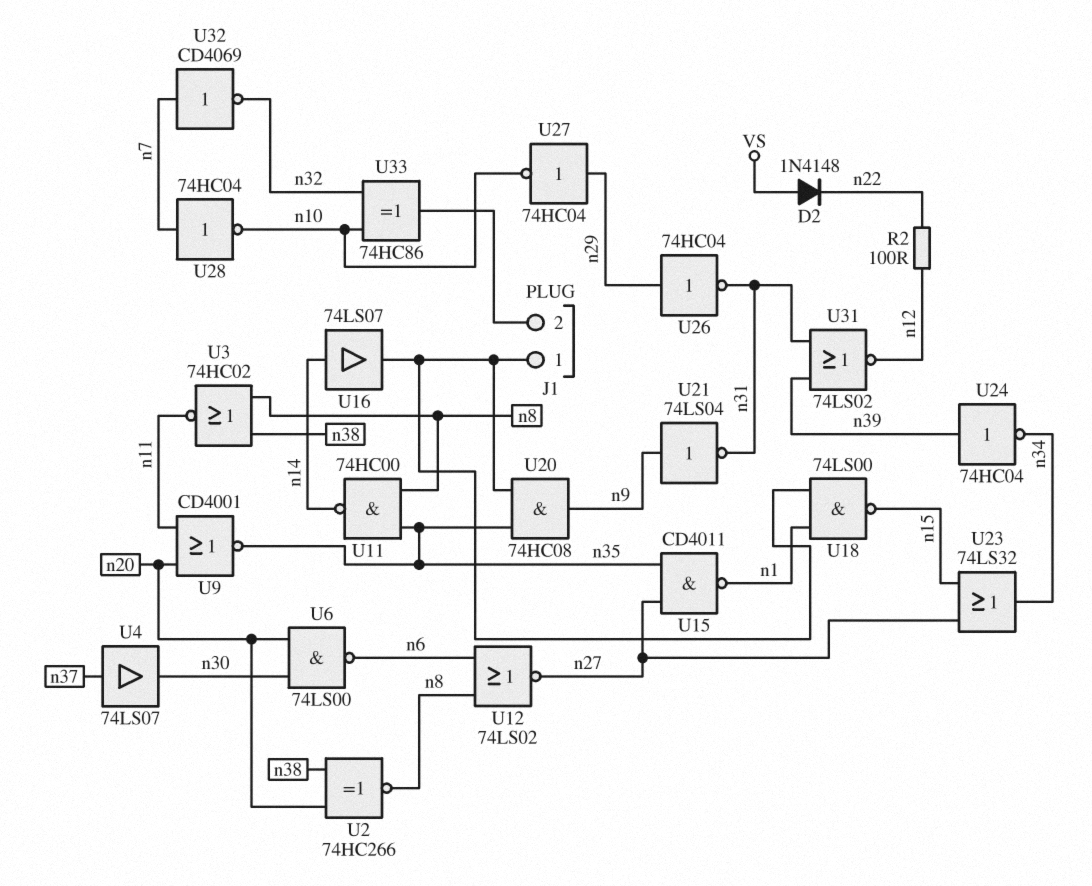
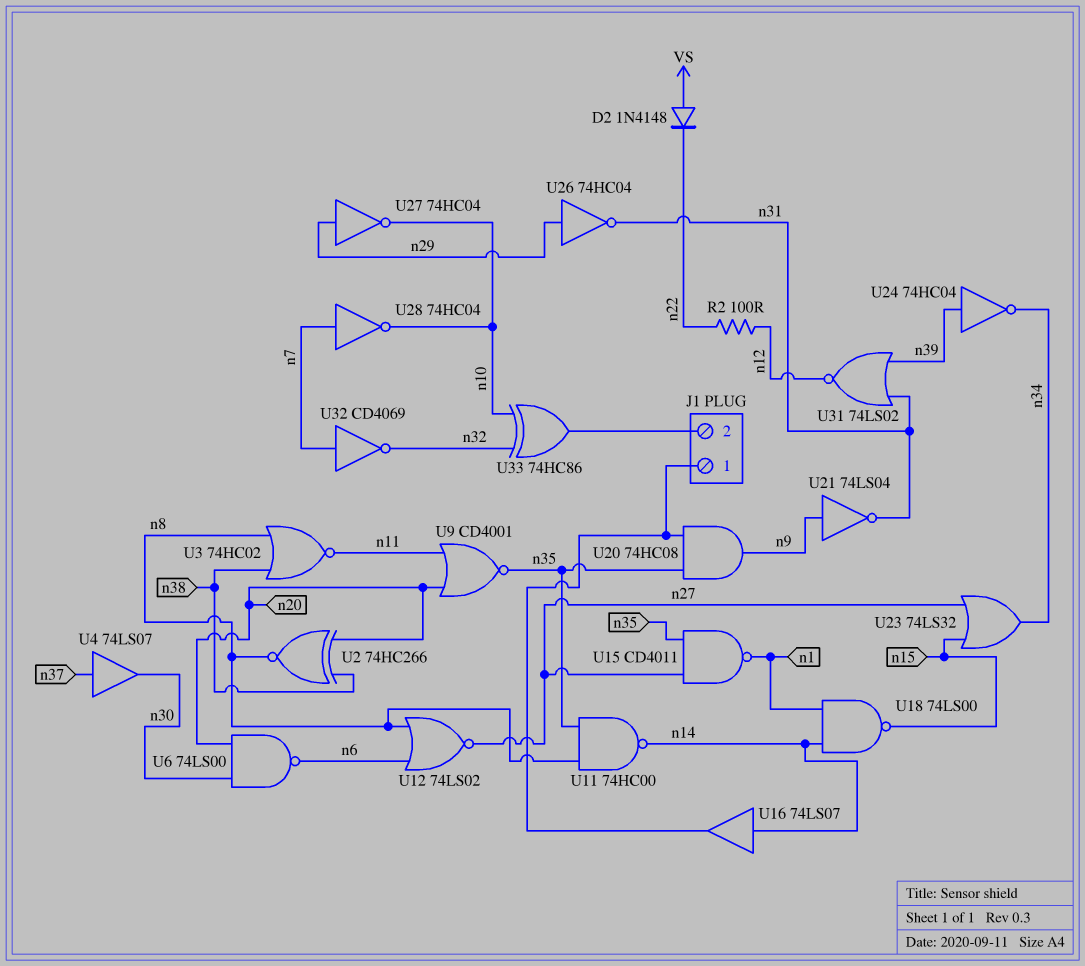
U18: NAND 74LS00 (in J1/1, in n1, out n15) -> NAND 74LS00 (in n1, in n14, out n15)

